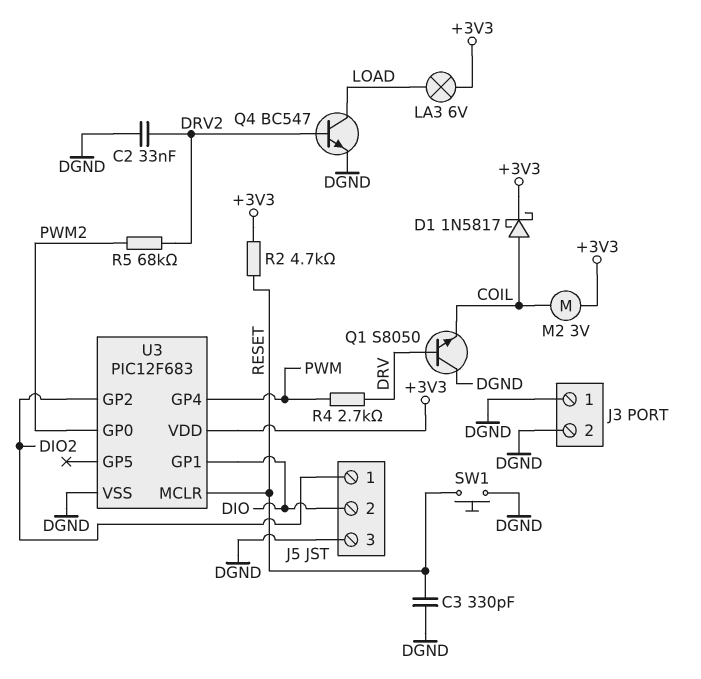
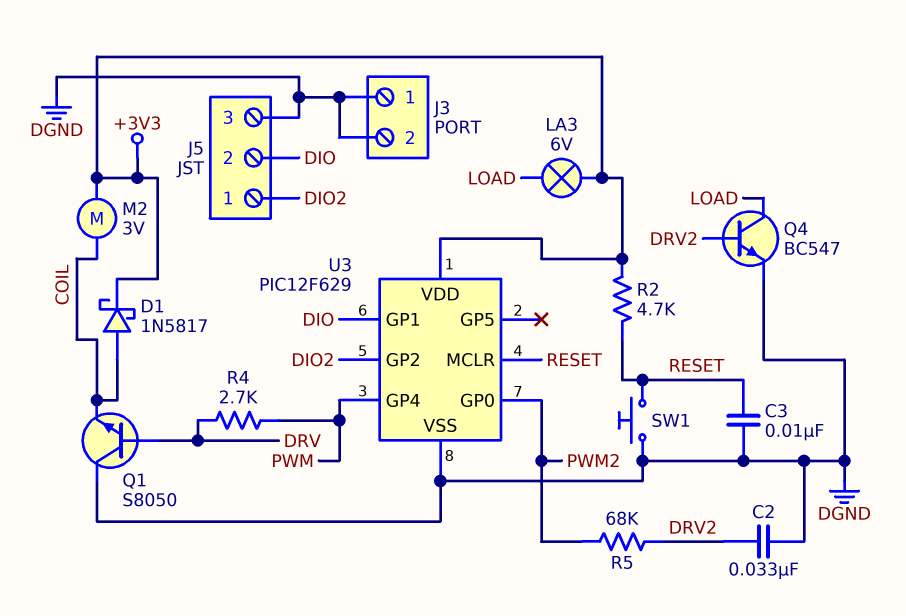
C3: 330pF (DGND, RESET) -> 10nF (DGND, RESET)
U3: PIC12F683 -> PIC12F629

